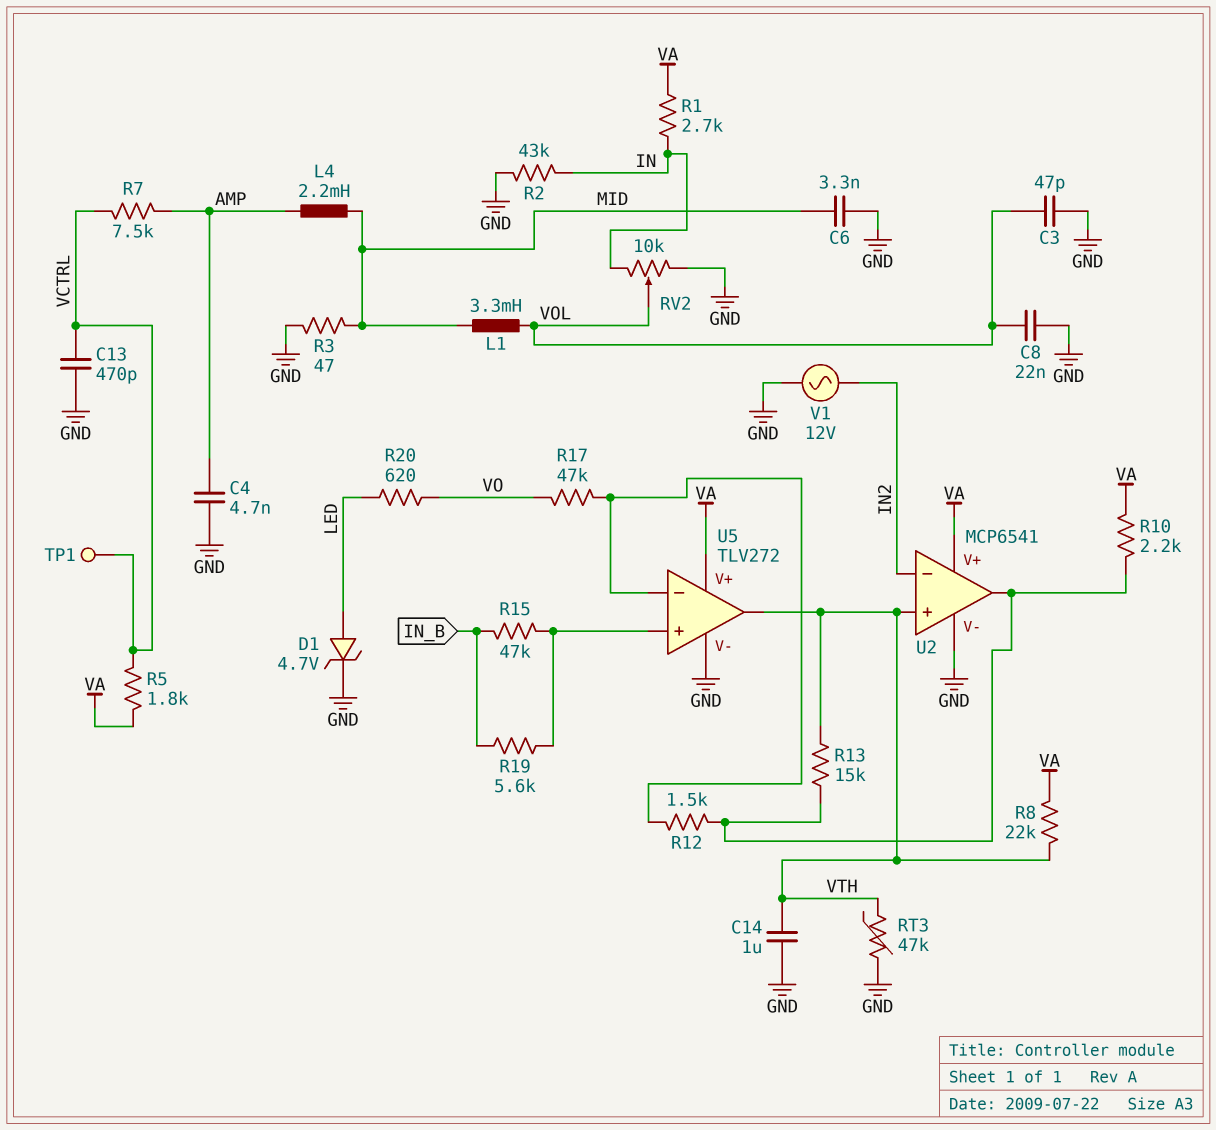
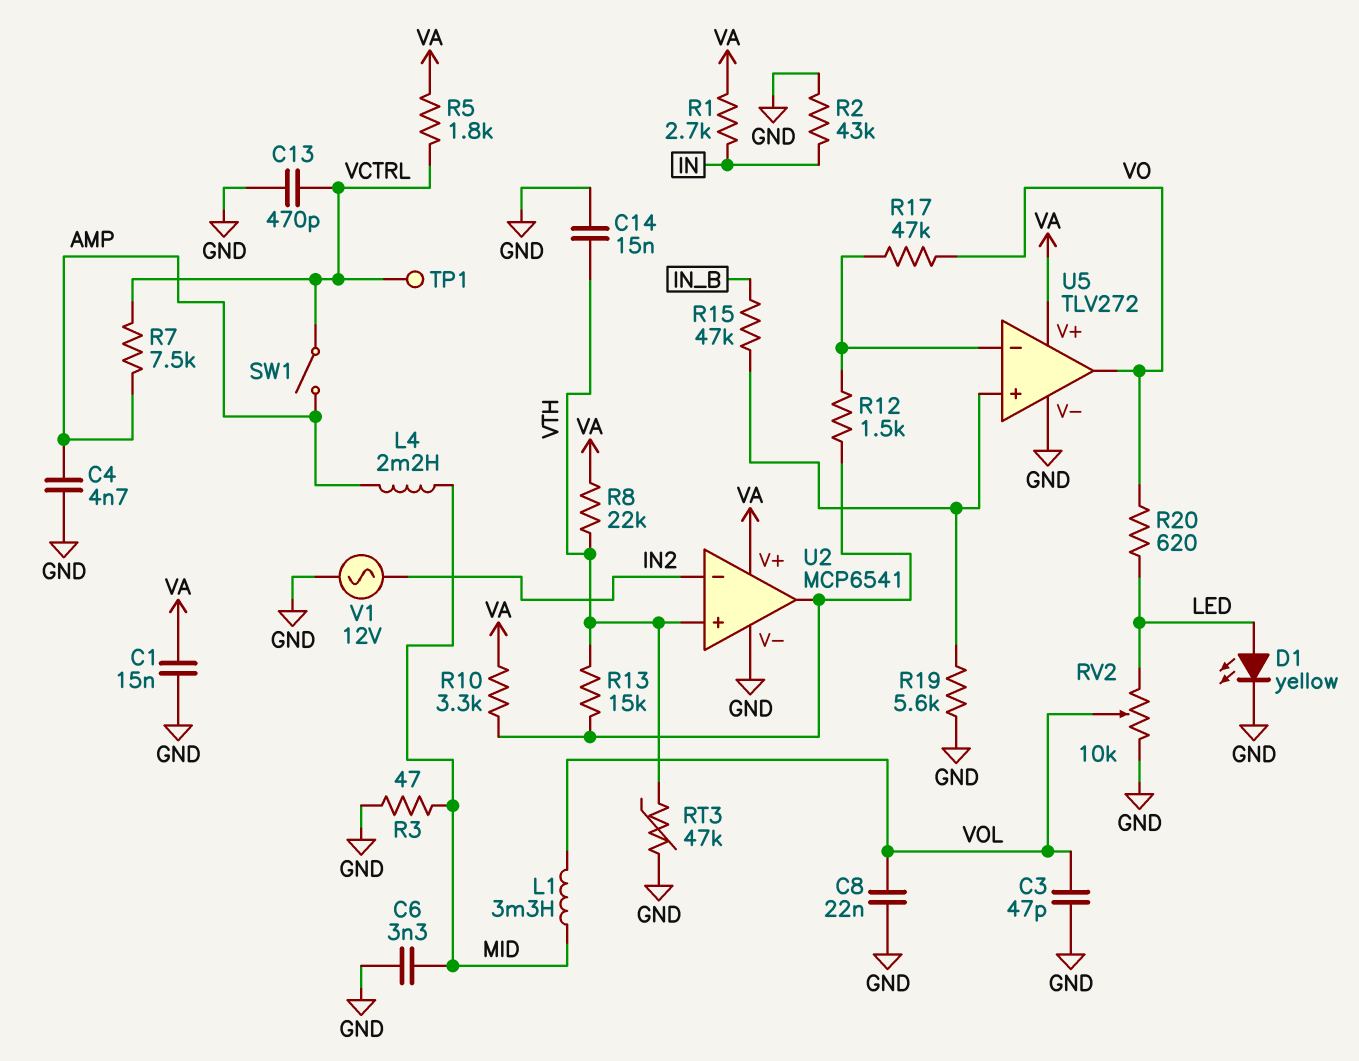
C1: none -> 15nF (GND, VA)
C14: 1uF (GND, VTH) -> 15nF (GND, VTH)
D1: zener 4.7V (A LED, K GND) -> LED yellow (A LED, K GND)
R10: 2.2k (U2/out, VA) -> 3.3k (U2/out, VA)
R19: 5.6k (IN_B, U5/in+) -> 5.6k (GND, U5/in+)
RV2: 10k (GND, IN, wiper VOL) -> 10k (GND, LED, wiper VOL)
SW1: none -> switch (AMP, VCTRL)
U5 pin out: VTH -> VO

